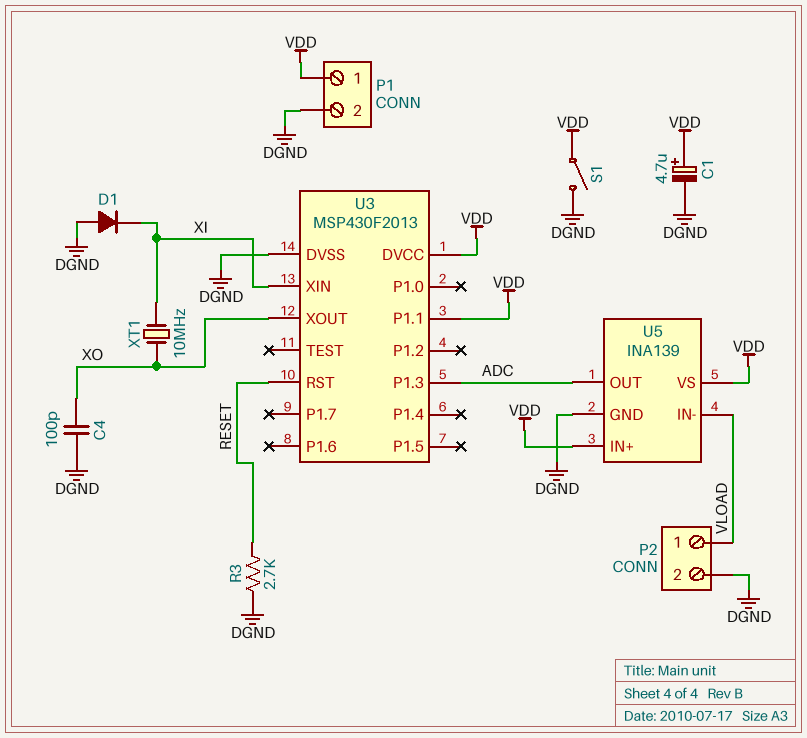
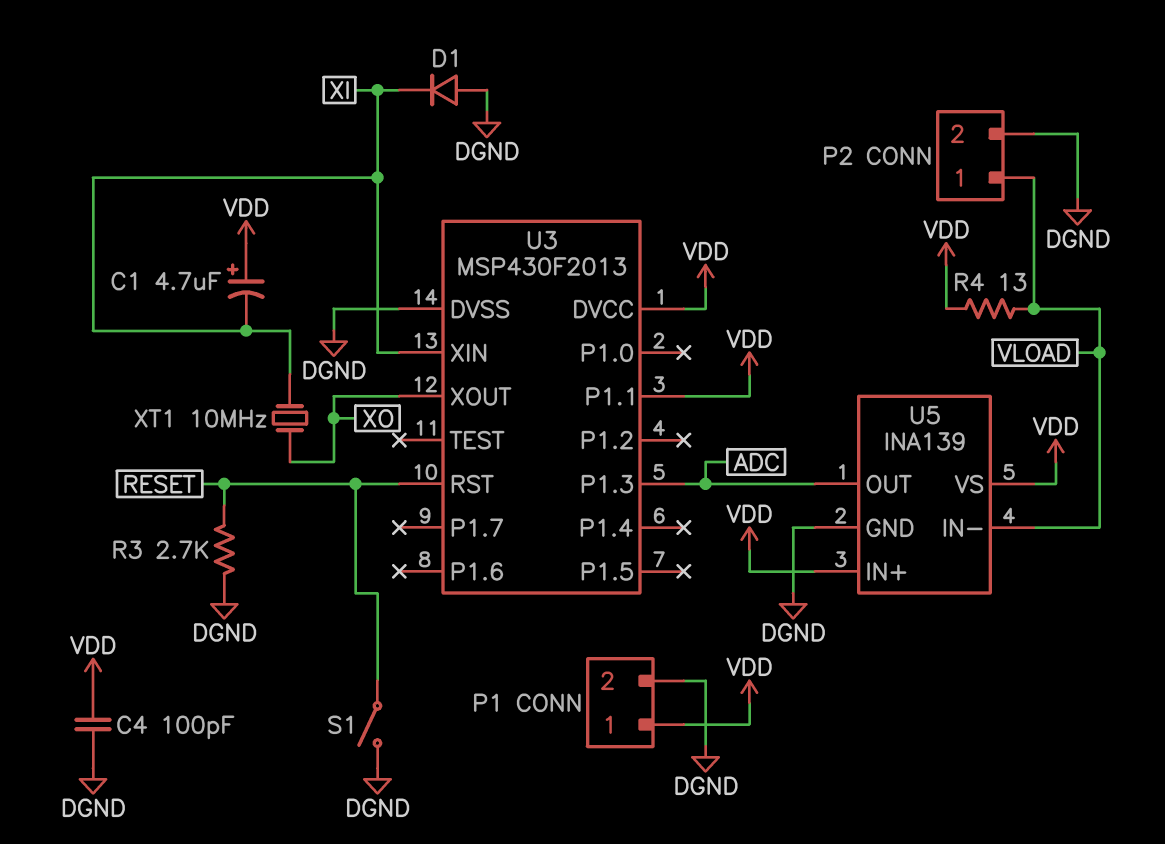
C1: 4.7uF (plus VDD, minus DGND) -> 4.7uF (plus VDD, minus XI)
C4: 100pF (DGND, XO) -> 100pF (DGND, VDD)
R4: none -> 13 (VDD, VLOAD)
S1: switch (DGND, VDD) -> switch (DGND, RESET)

